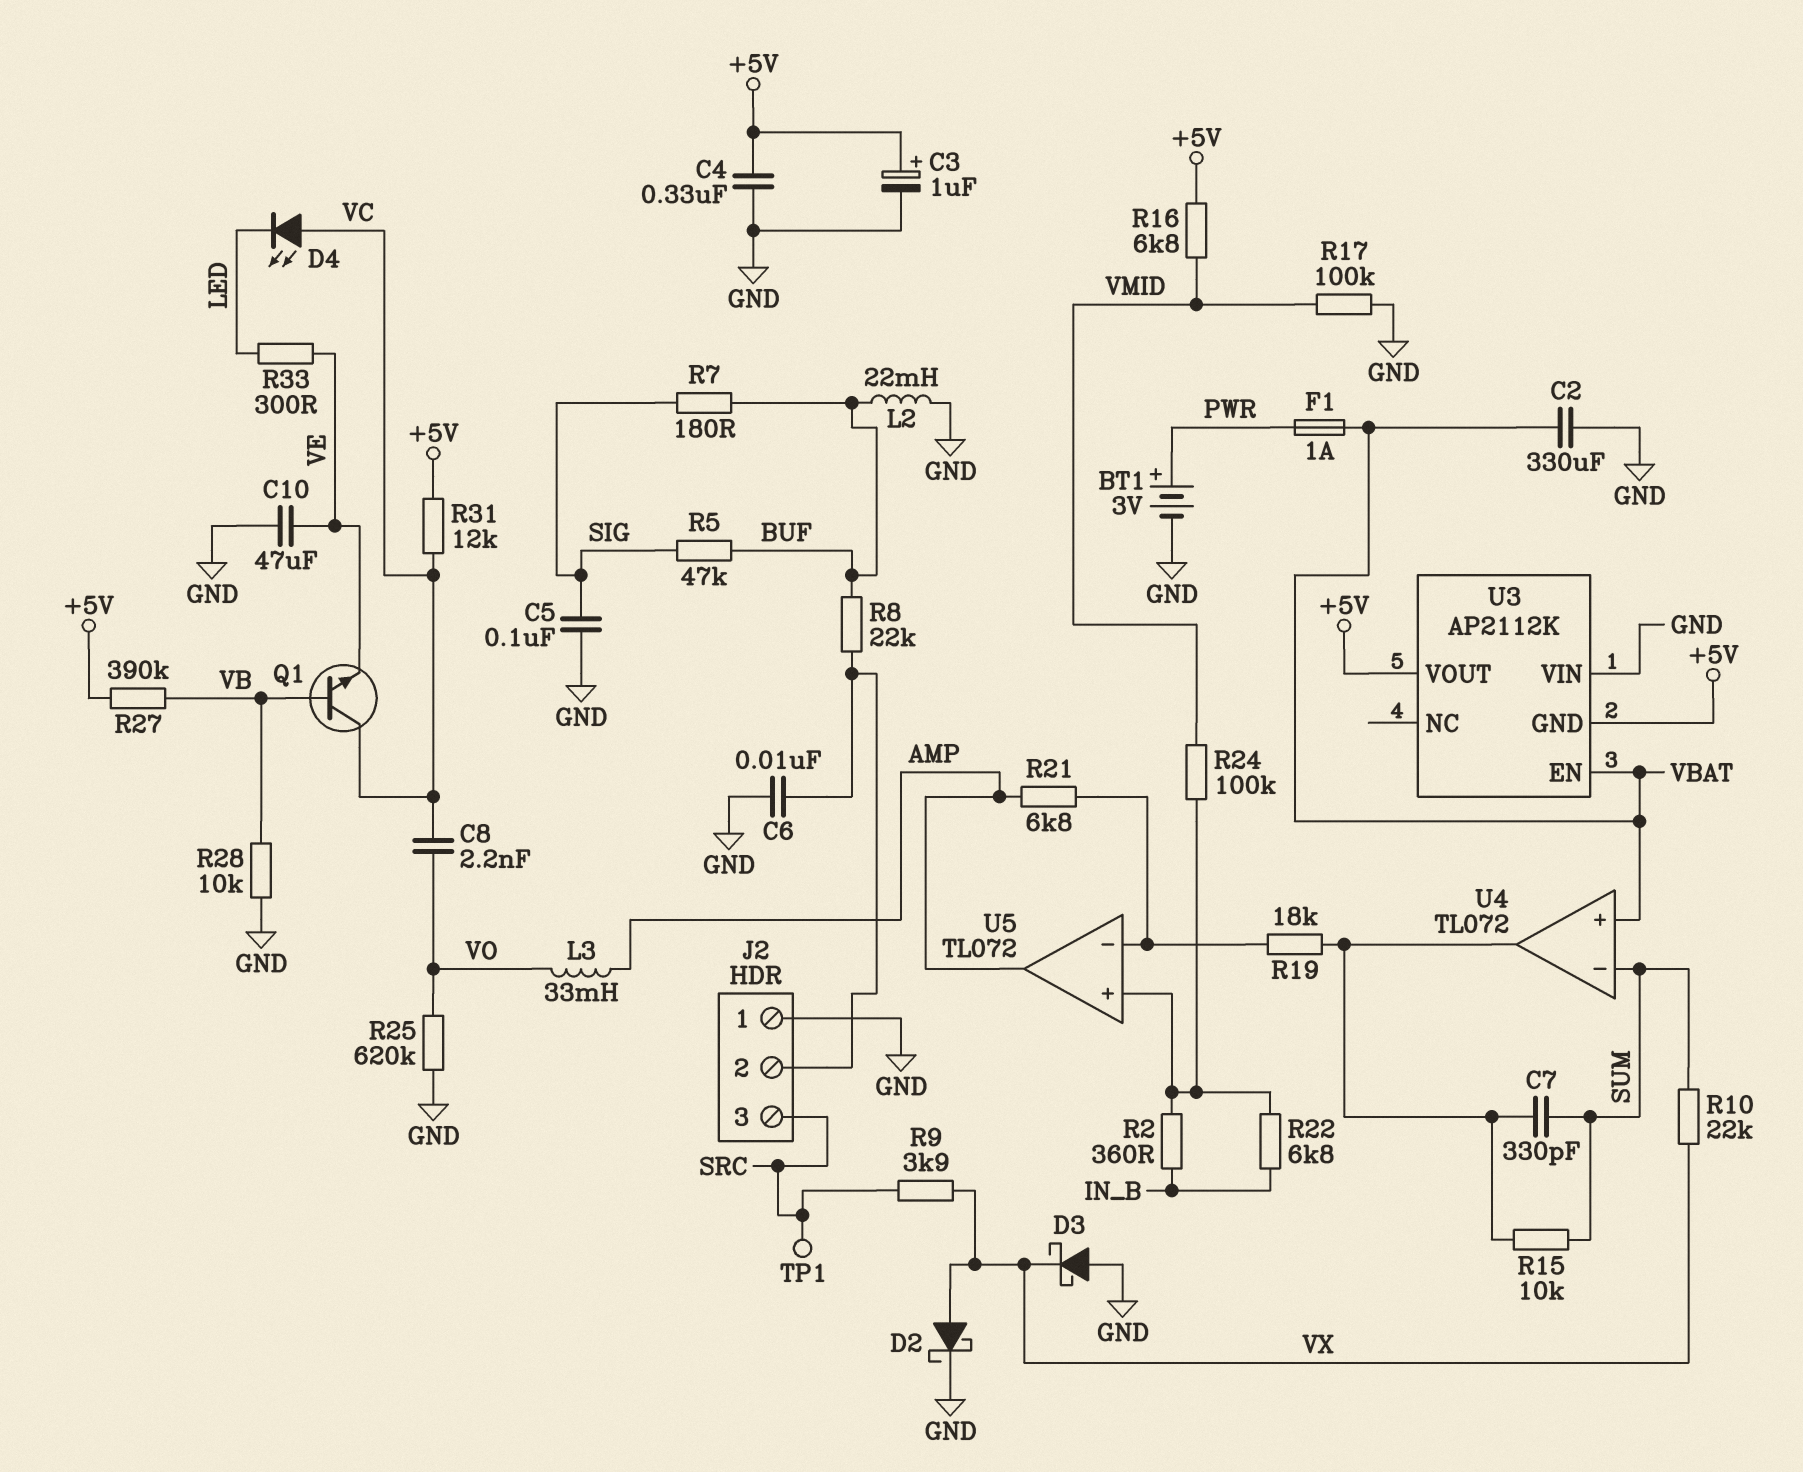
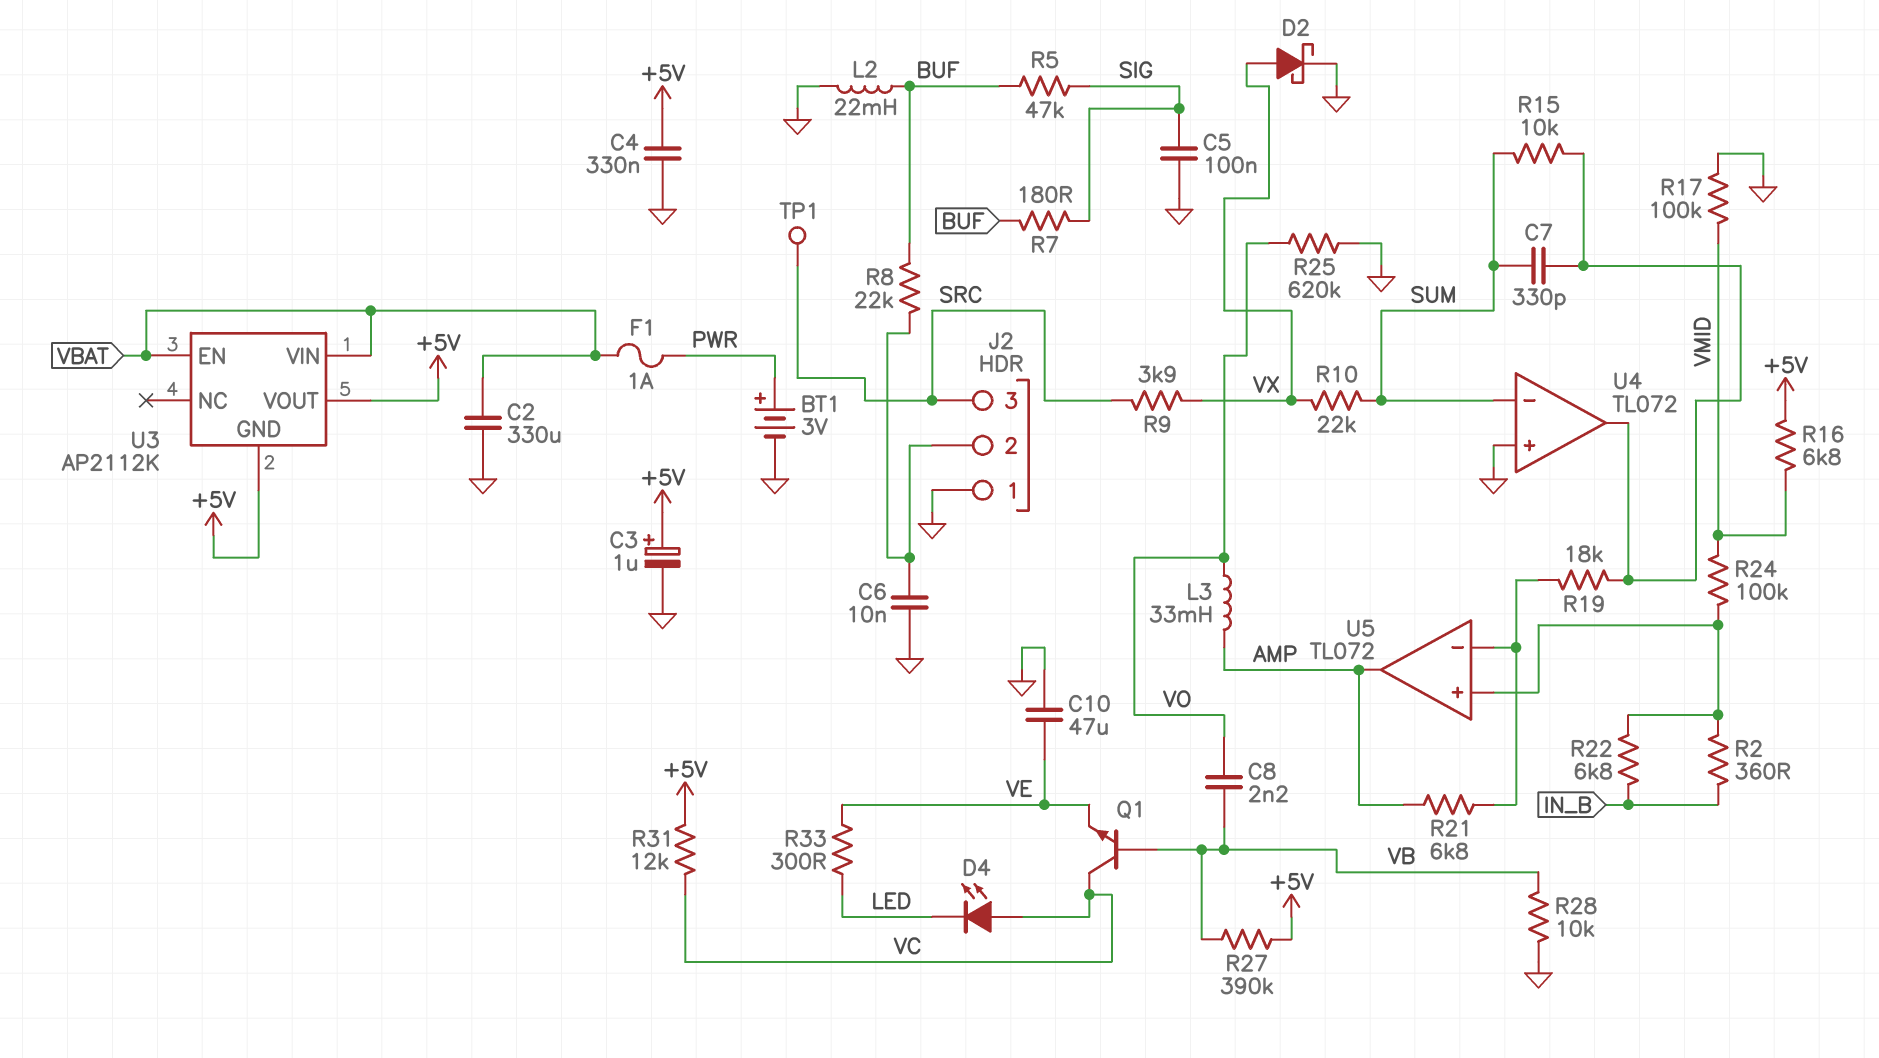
C8: 2.2nF (VC, VO) -> 2.2nF (VB, VO)
D3: schottky (A GND, K VX) -> none
U3 pin VIN: GND -> VBAT
U4 pin in+: VBAT -> GND

